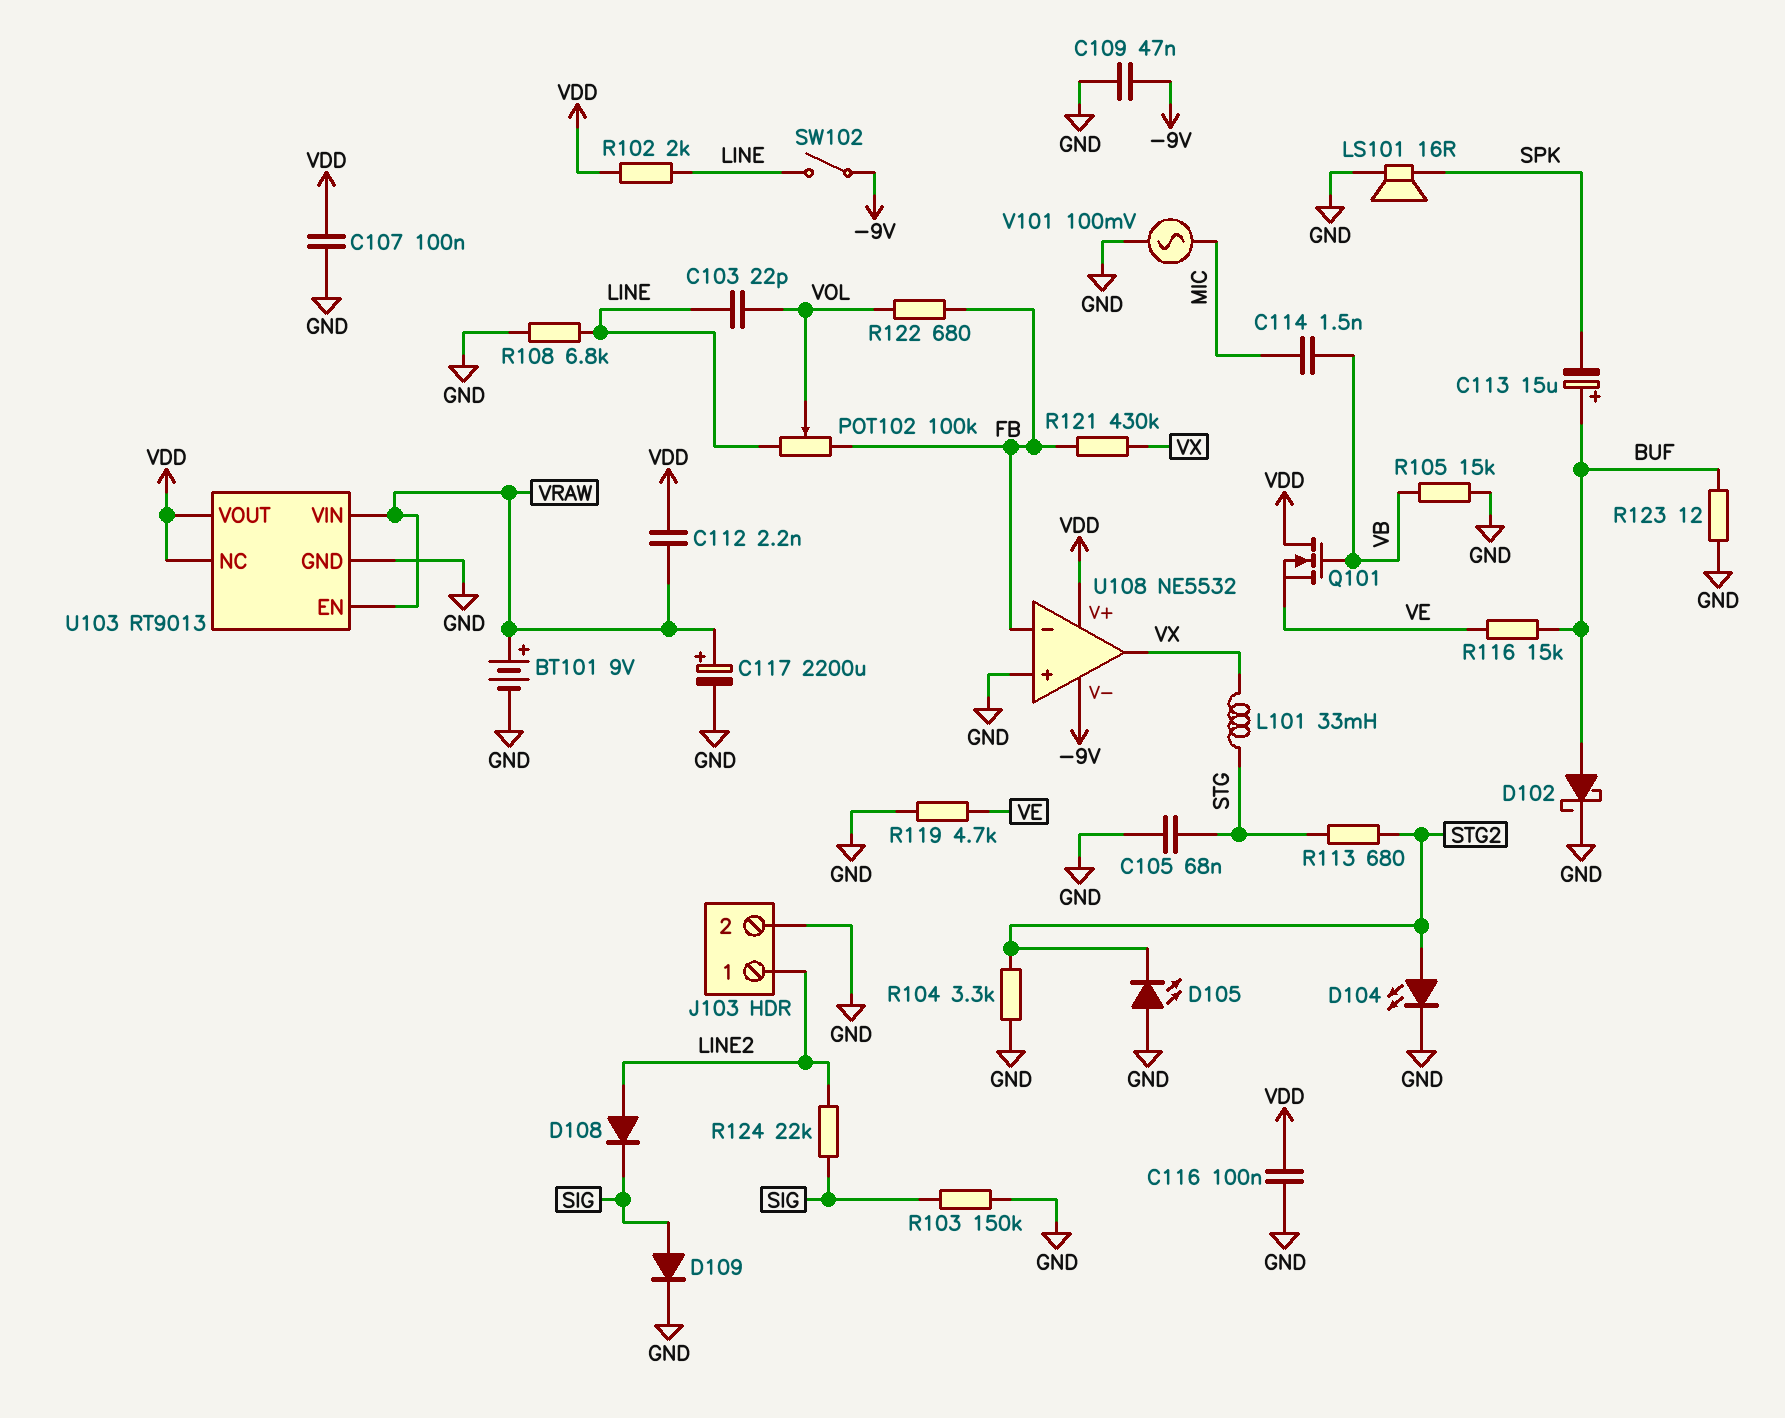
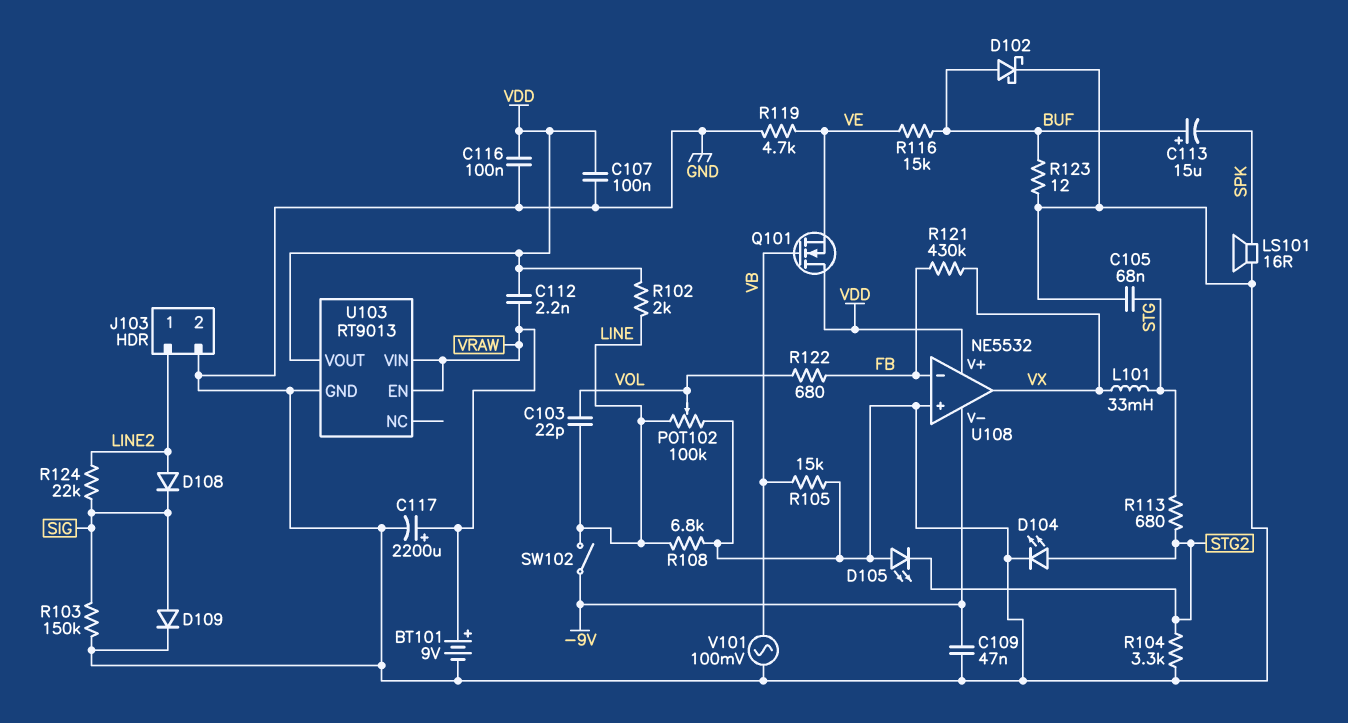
C114: 1.5nF (MIC, VB) -> none
POT102: 100k (FB, LINE, wiper VOL) -> 100k (GND, LINE, wiper VOL)
U103 pin NC: VDD -> none
V101: AC 100mV (GND, MIC) -> AC 100mV (GND, VB)

